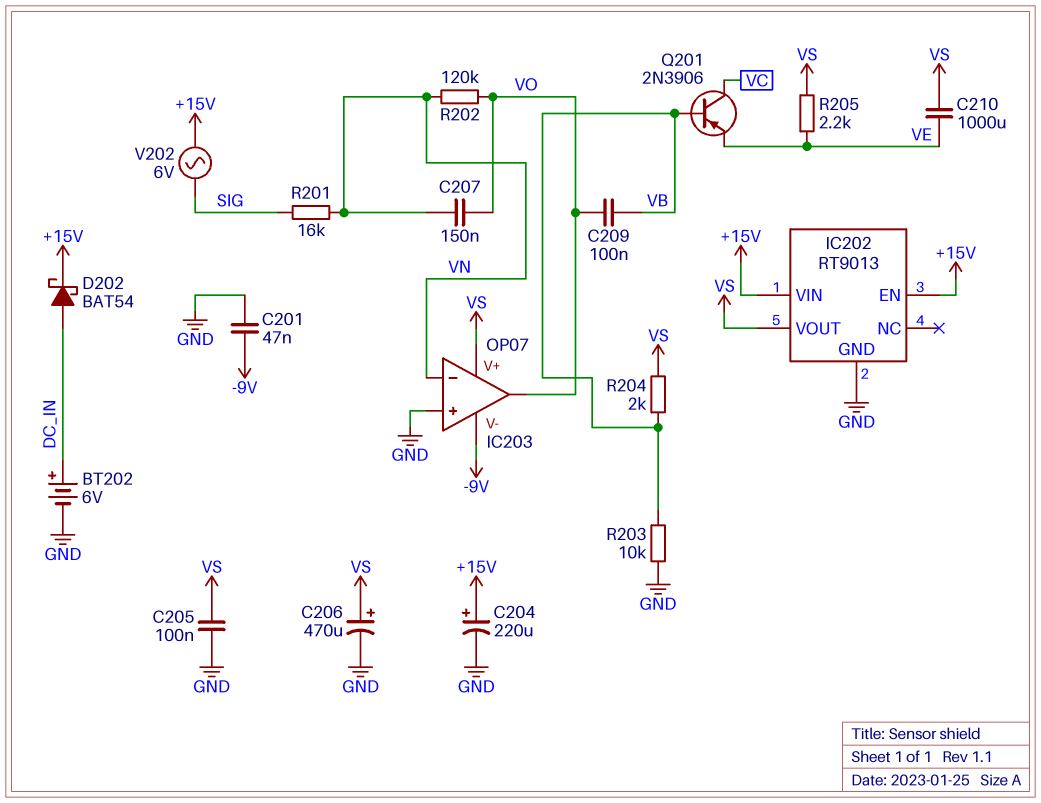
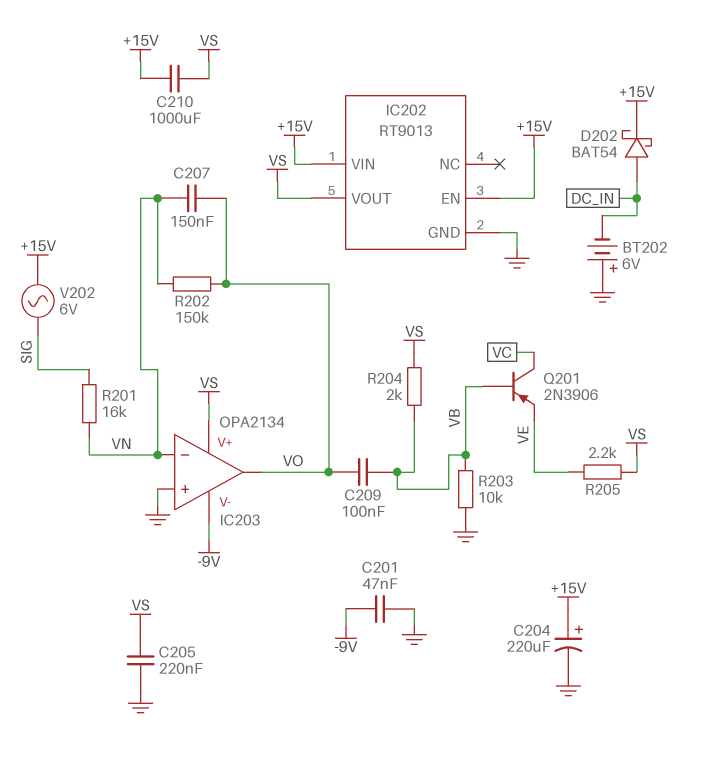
BT202: 6V (plus DC_IN, minus GND) -> 6V (plus GND, minus DC_IN)
C205: 100nF (GND, VS) -> 220nF (GND, VS)
C206: 470uF (plus VS, minus GND) -> none
C210: 1000uF (VE, VS) -> 1000uF (+15V, VS)
IC203: OP07 -> OPA2134
R202: 120k (VN, VO) -> 150k (VN, VO)

